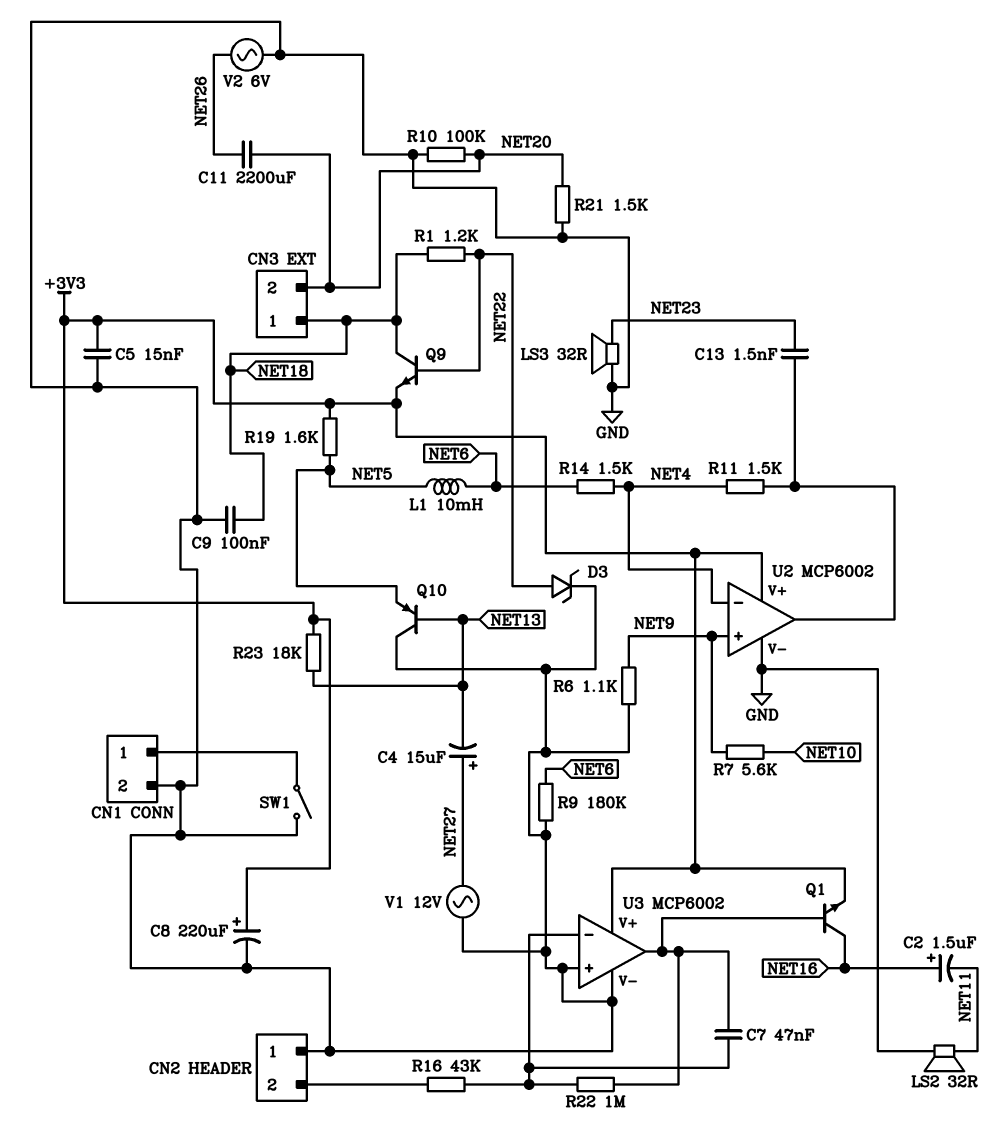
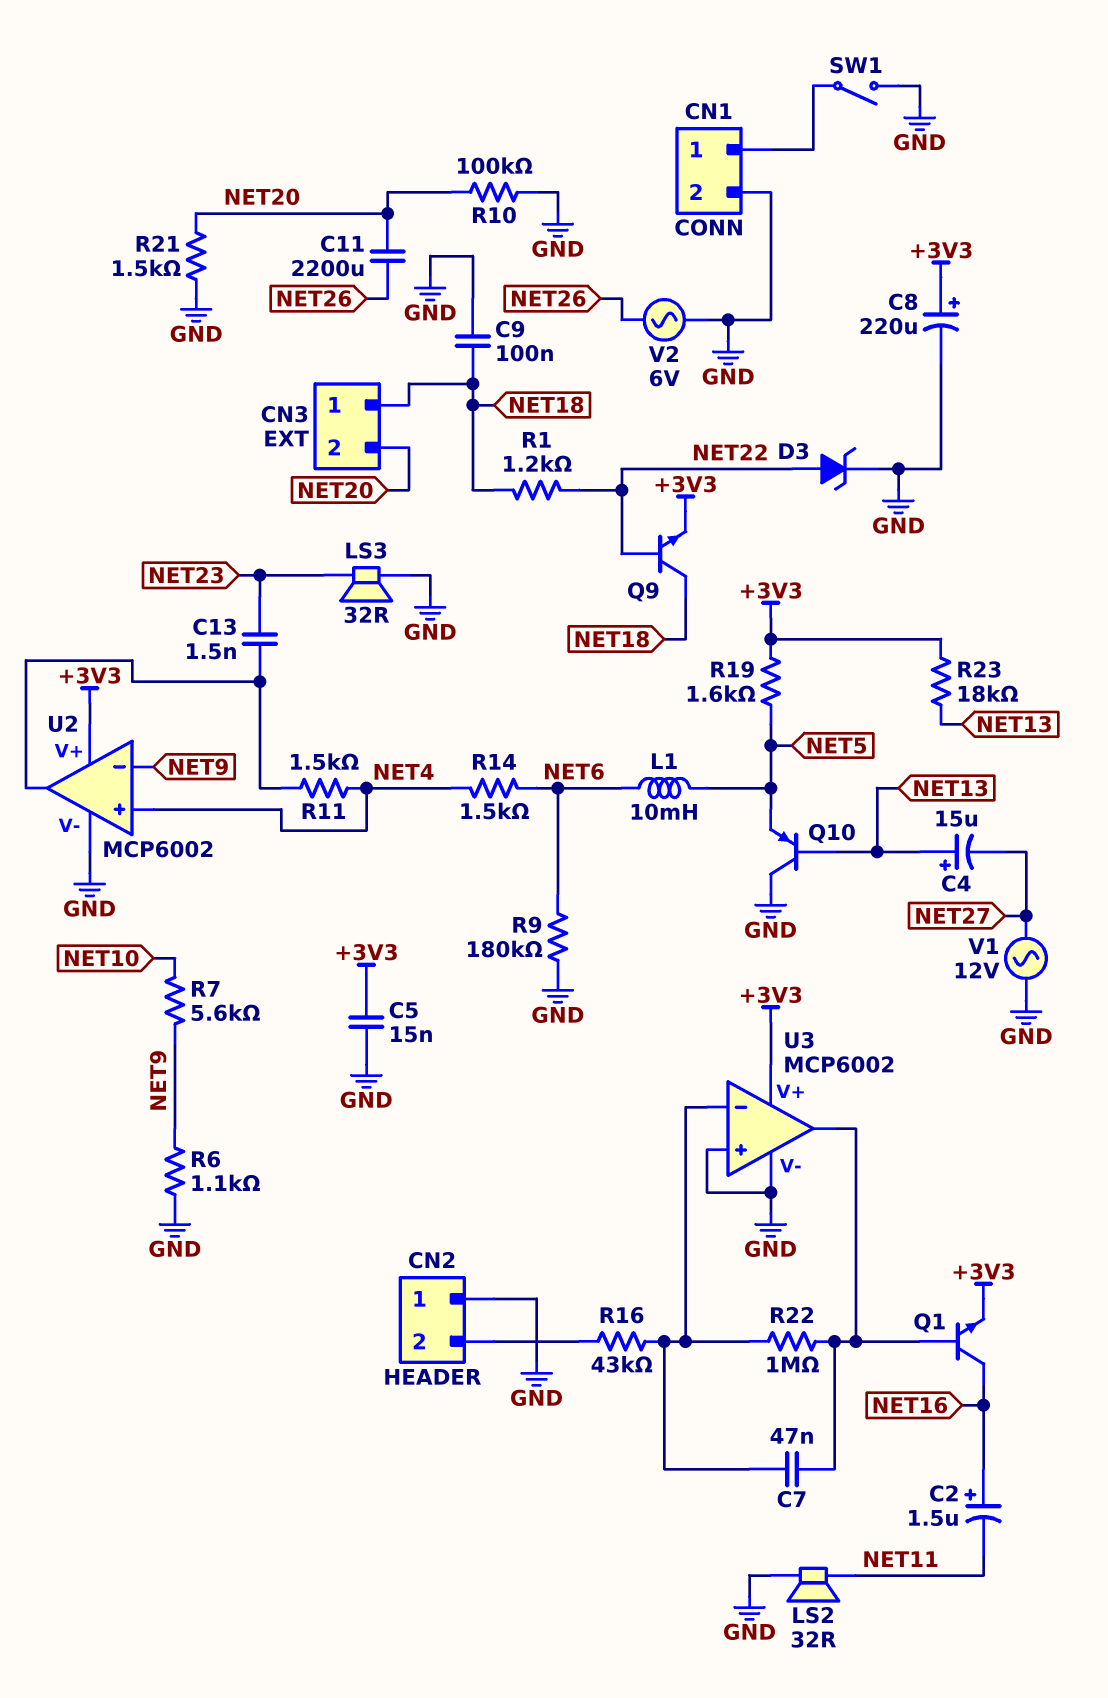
C4: 15uF (plus NET27, minus NET13) -> 15uF (plus NET13, minus NET27)
U2 pin in+: NET9 -> NET4
U2 pin in-: NET4 -> NET9

